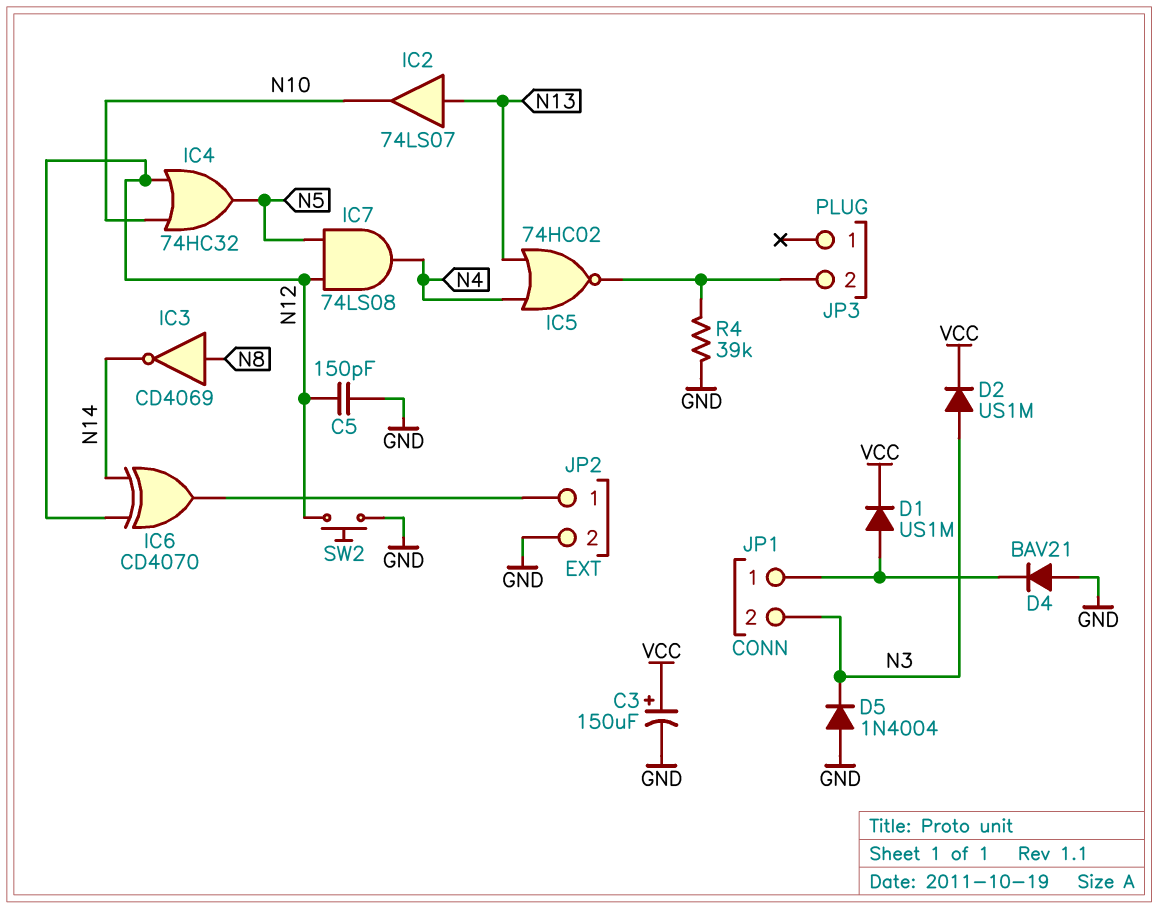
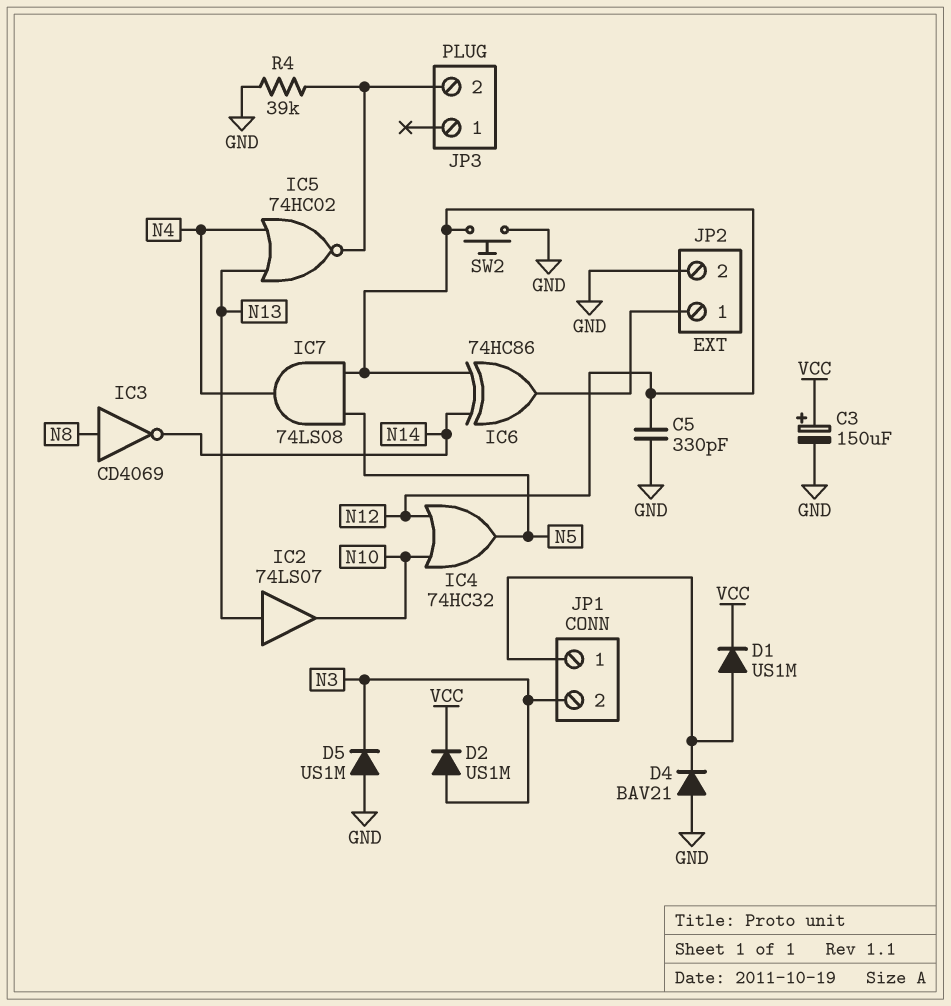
C5: 150pF (GND, N12) -> 330pF (GND, N12)
D5: diode 1N4004 (A GND, K N3) -> diode US1M (A GND, K N3)
IC6: XOR CD4070 (in N12, in N14, out JP2/1) -> XOR 74HC86 (in N12, in N14, out JP2/1)

